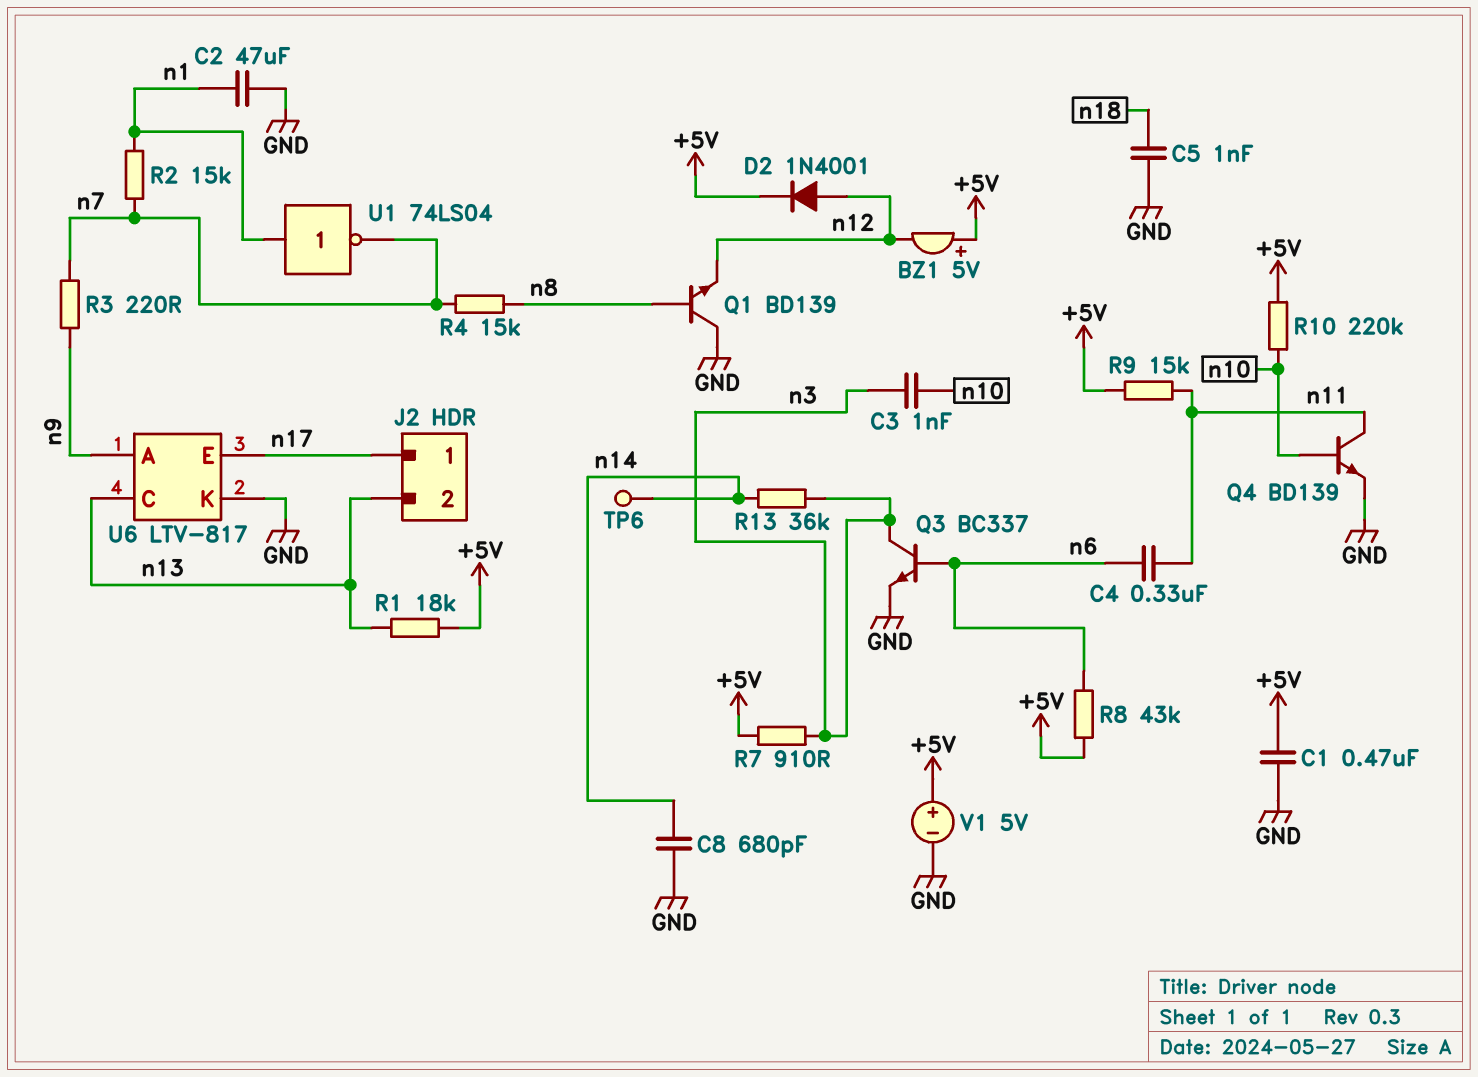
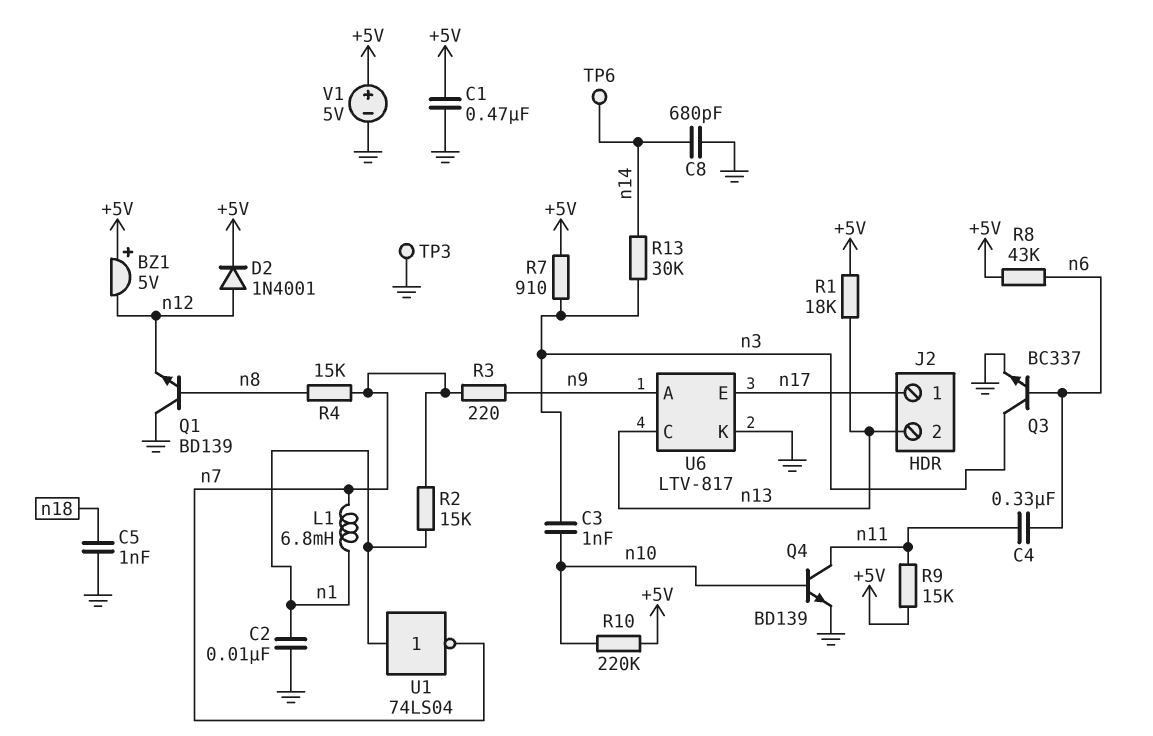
C2: 47uF (GND, n1) -> 10nF (GND, n1)
L1: none -> 6.8mH (n1, n7)
R13: 36k (n3, n14) -> 30k (n3, n14)
TP3: none -> test point (GND)

